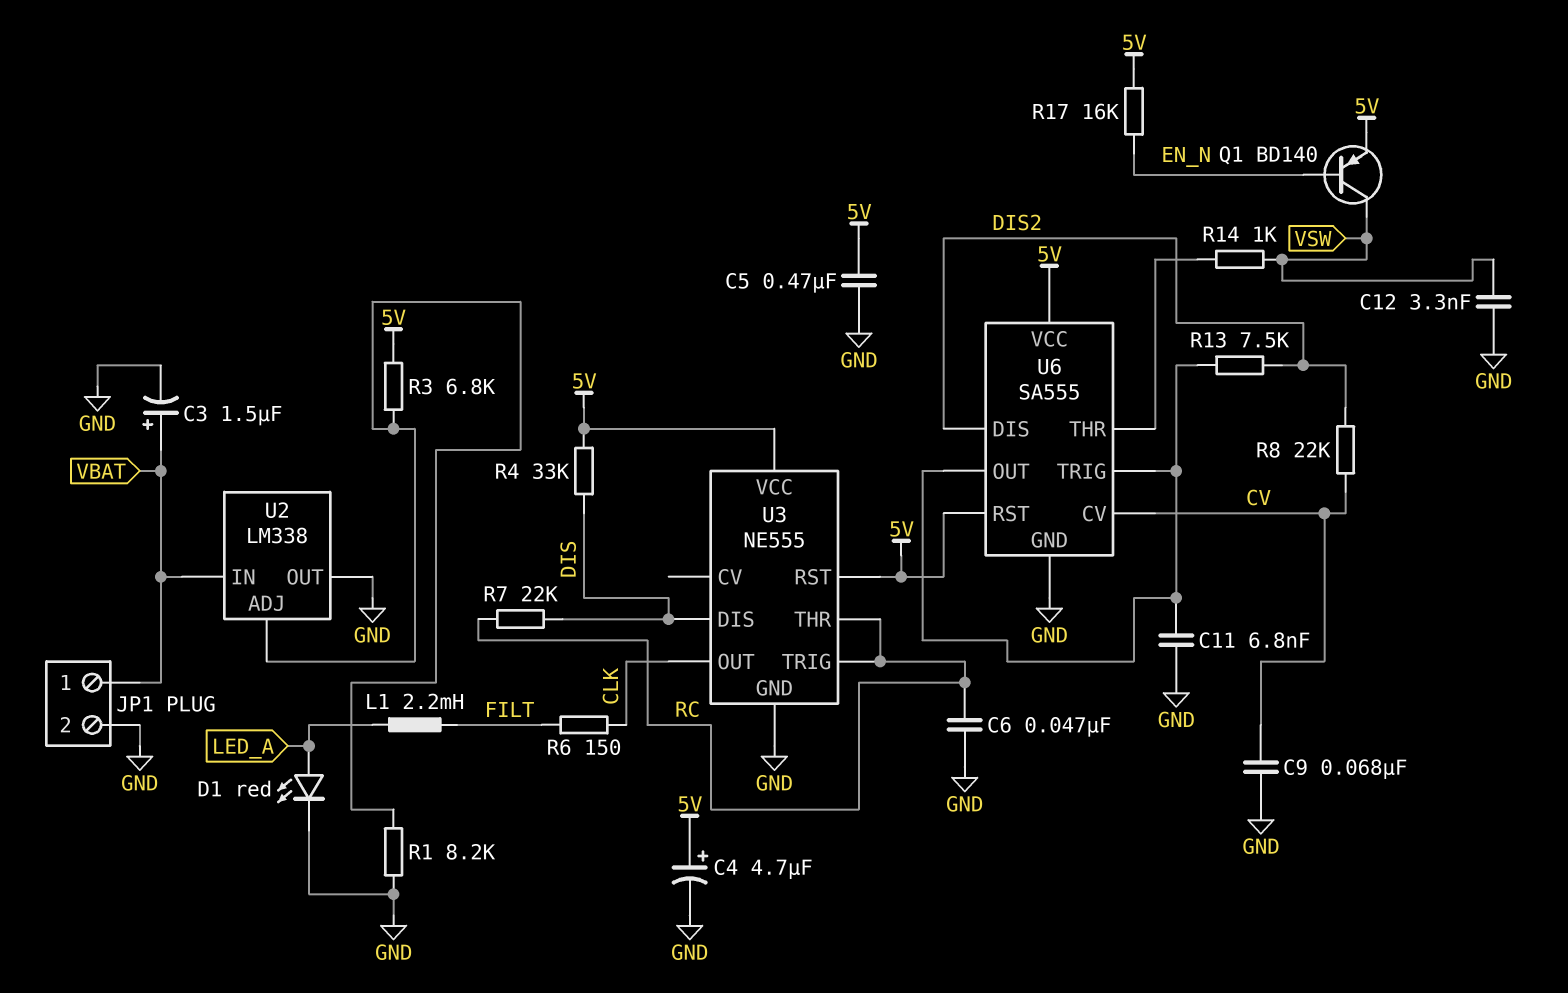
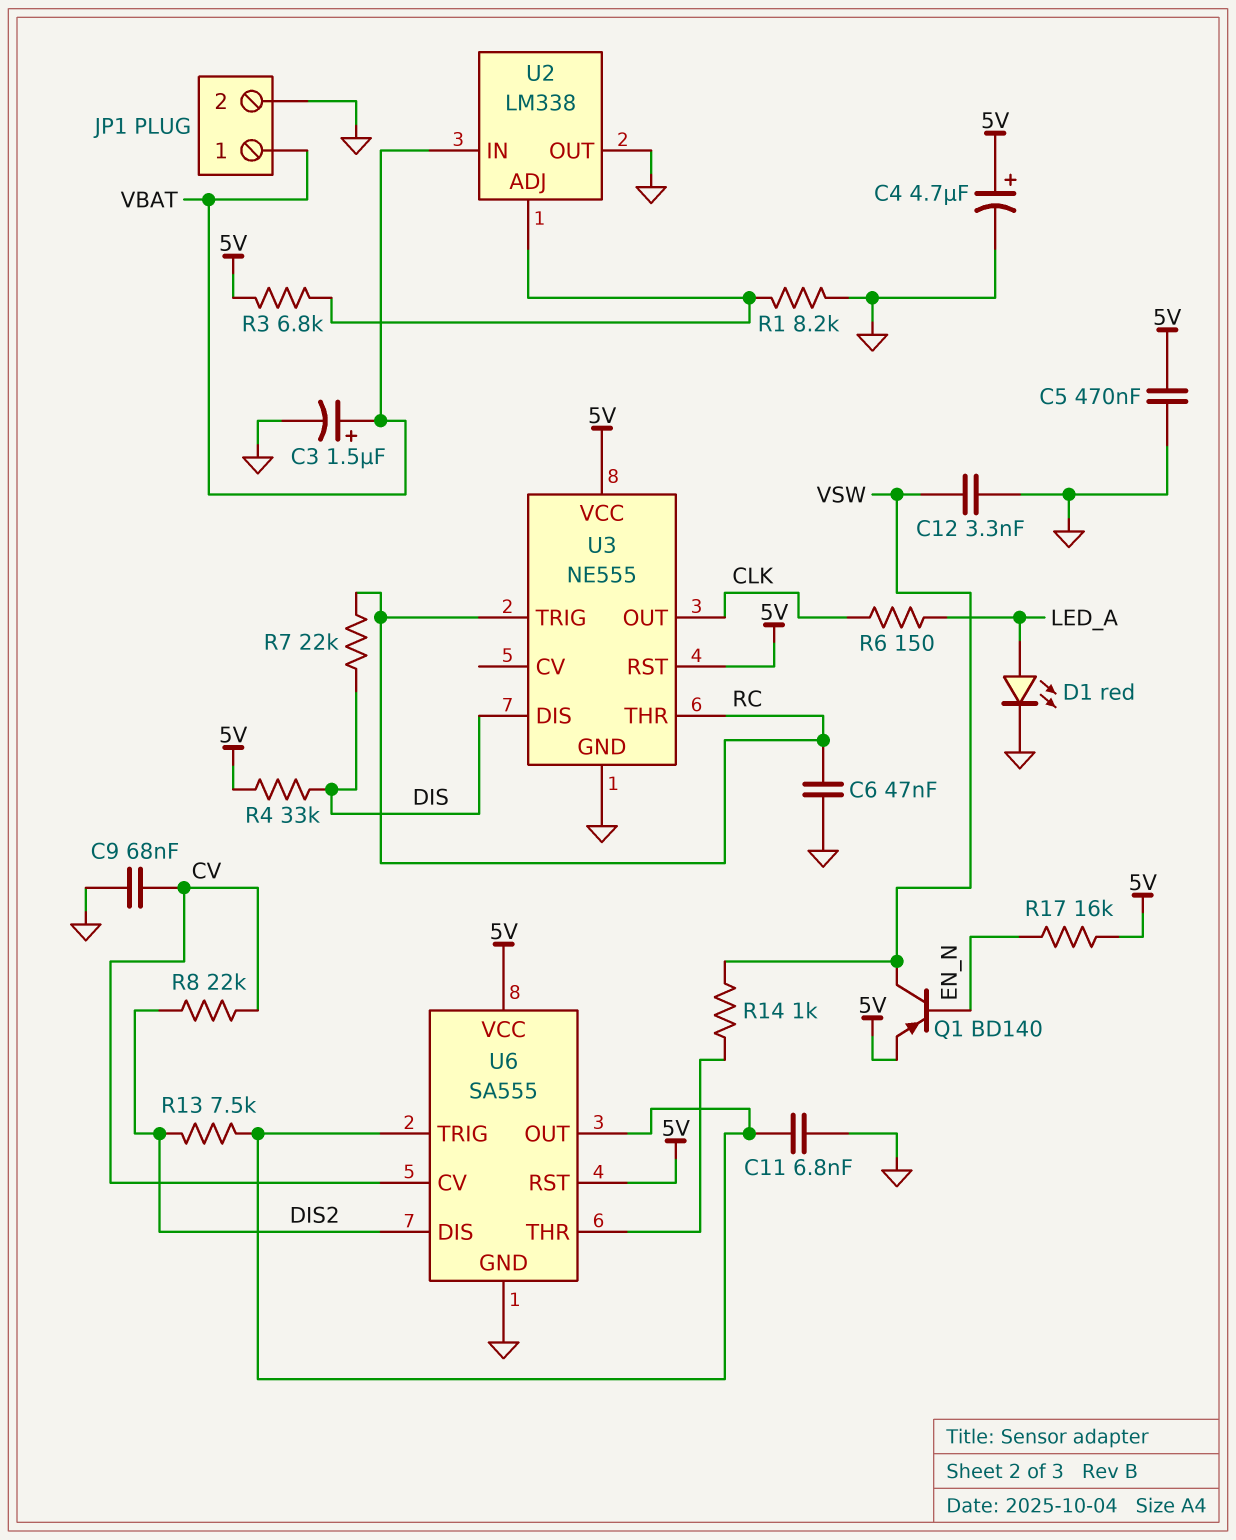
L1: 2.2mH (FILT, LED_A) -> none
R6: 150 (CLK, FILT) -> 150 (CLK, LED_A)

